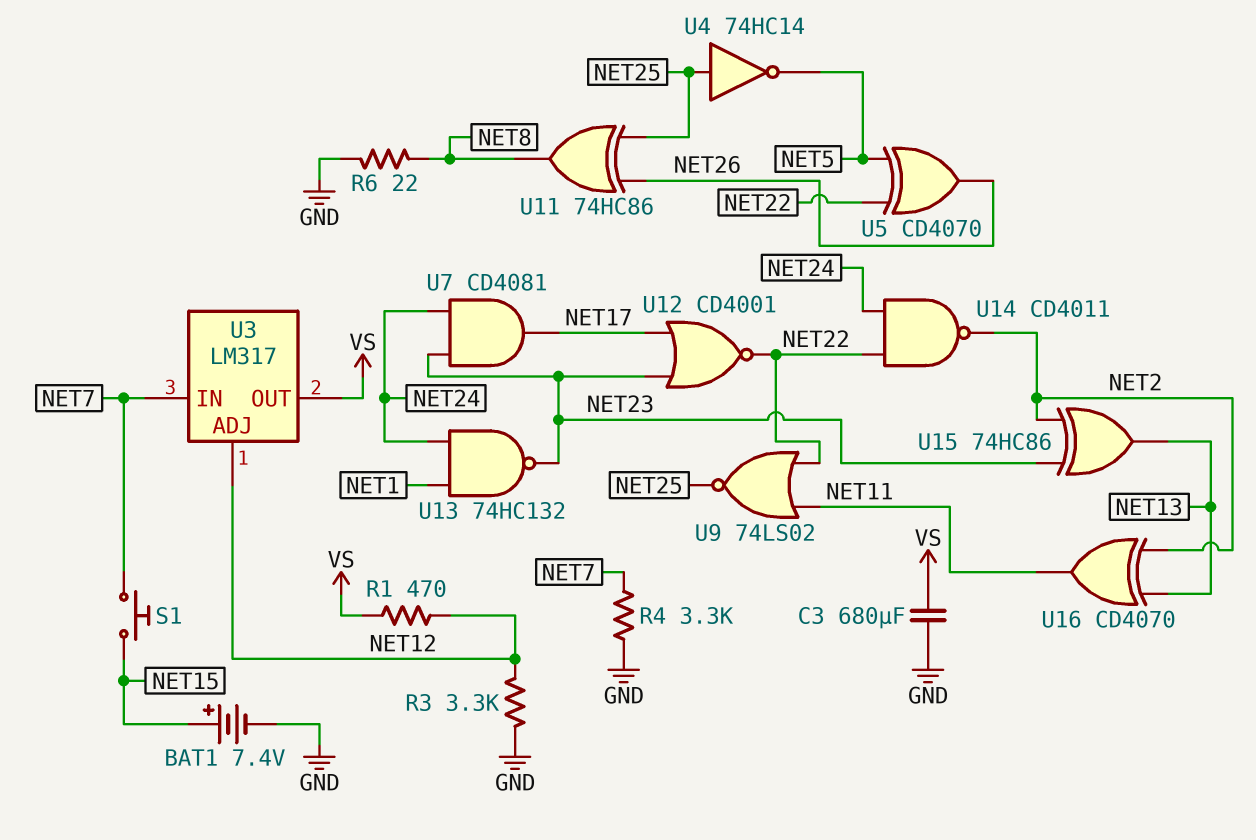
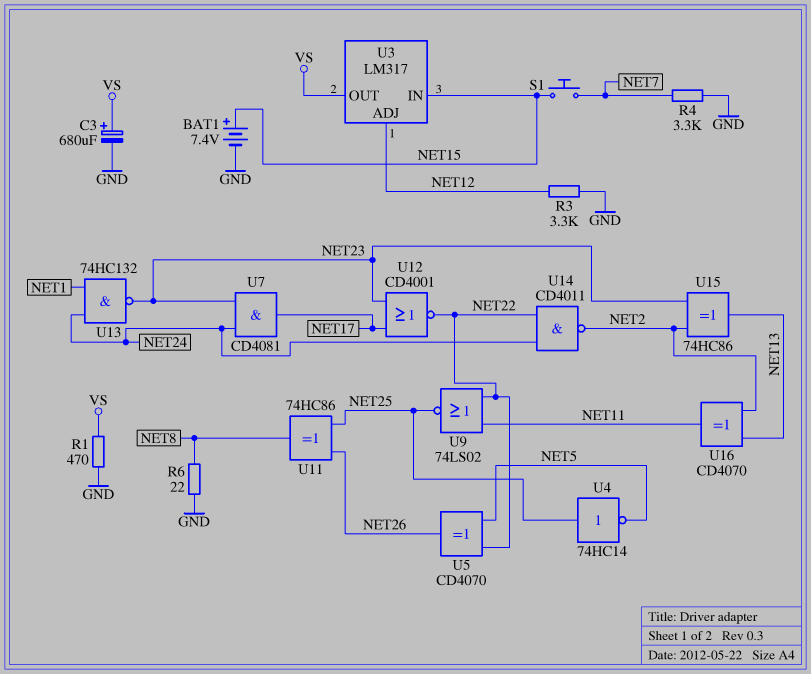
C3: 680uF (GND, VS) -> 680uF (plus VS, minus GND)
R1: 470 (NET12, VS) -> 470 (GND, VS)
U3 pin IN: NET7 -> NET15

